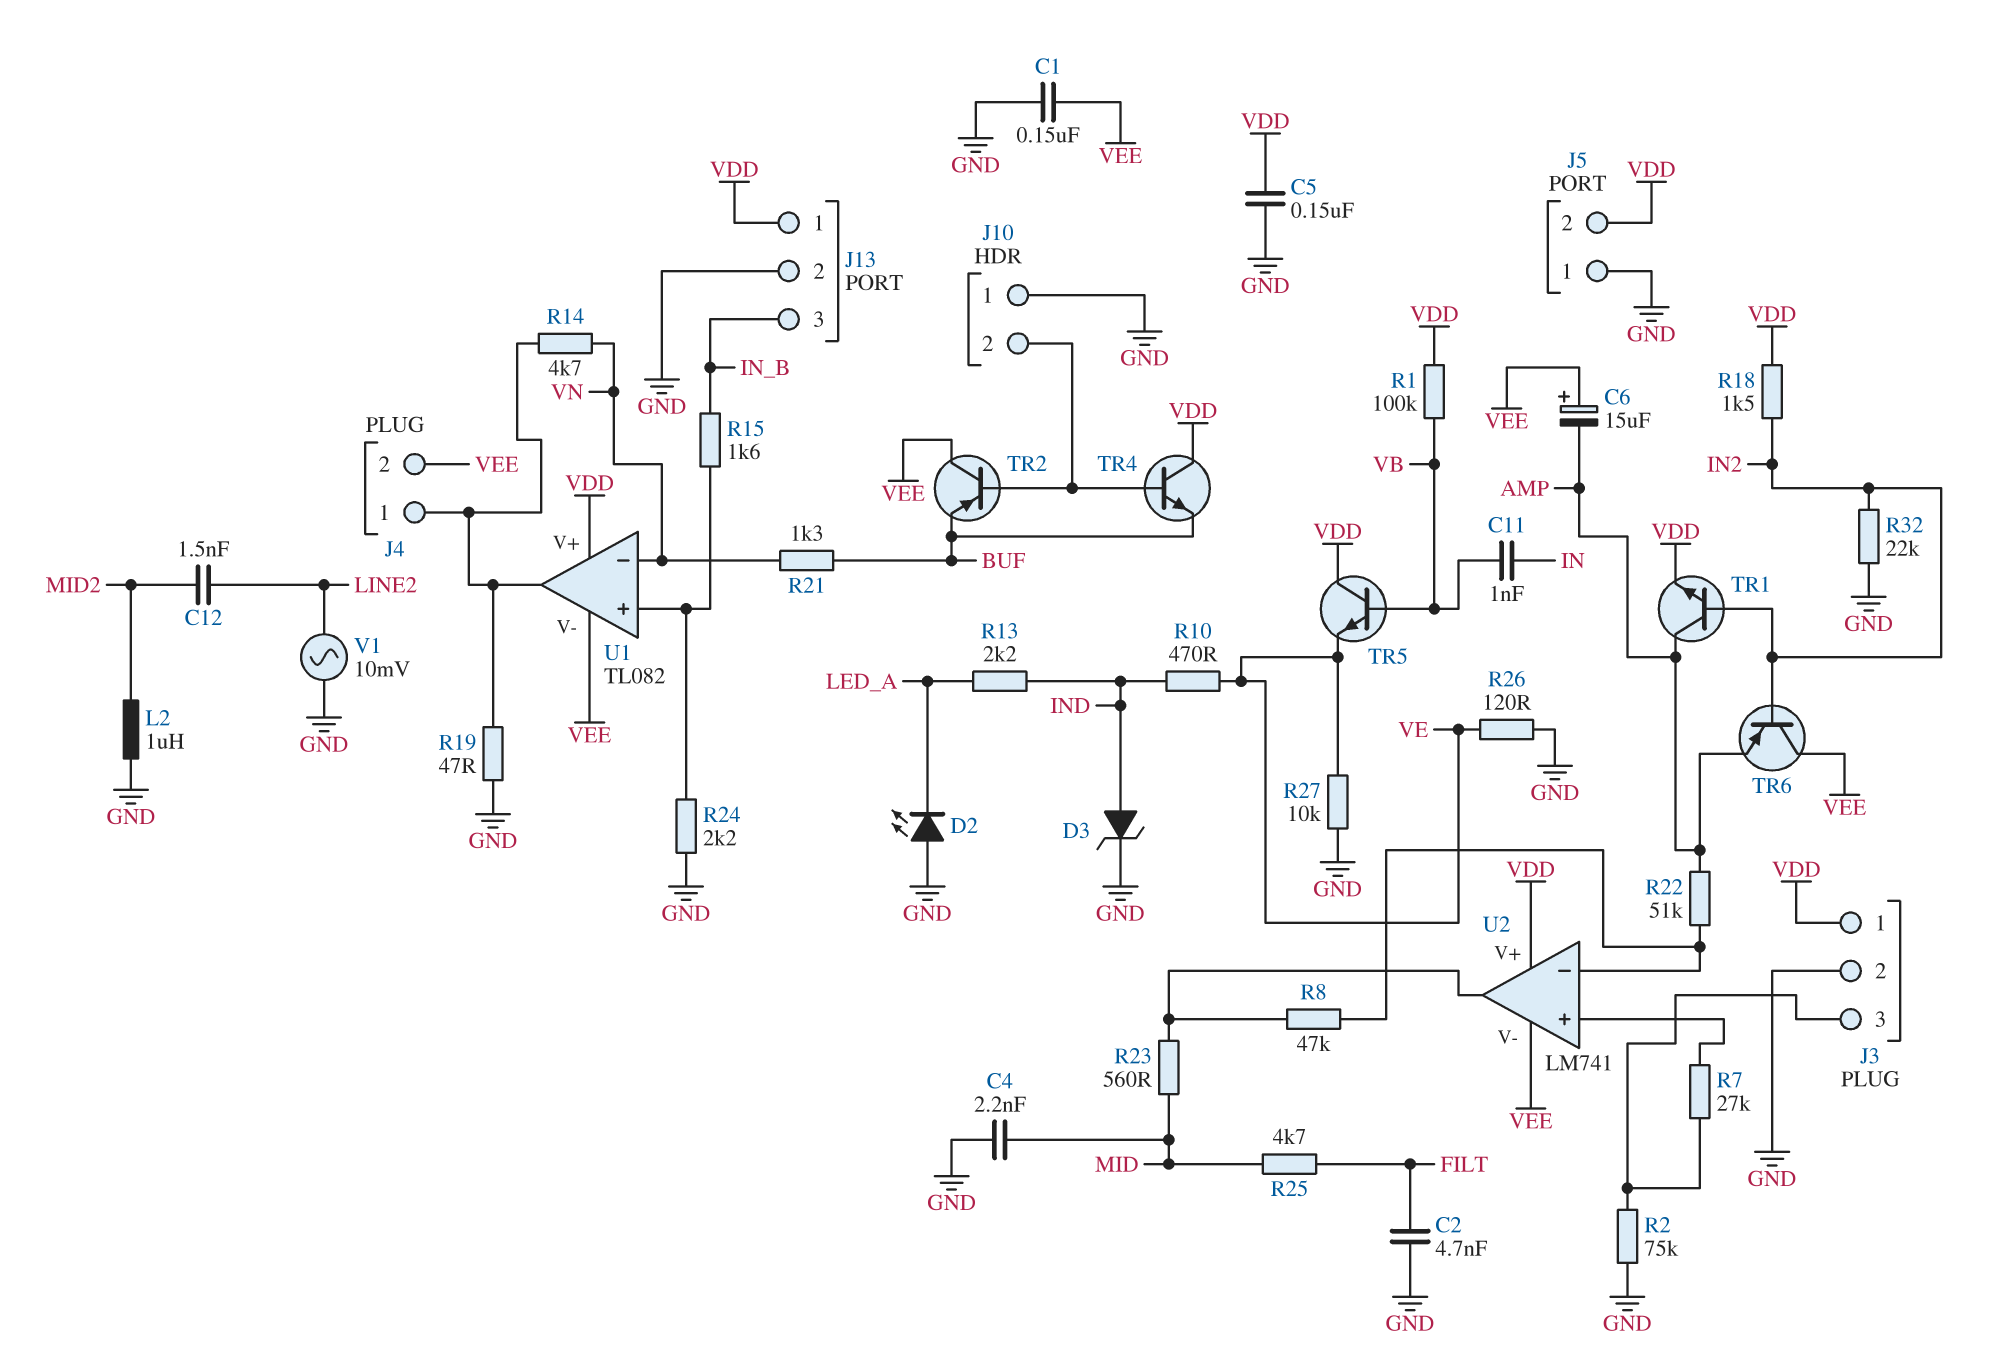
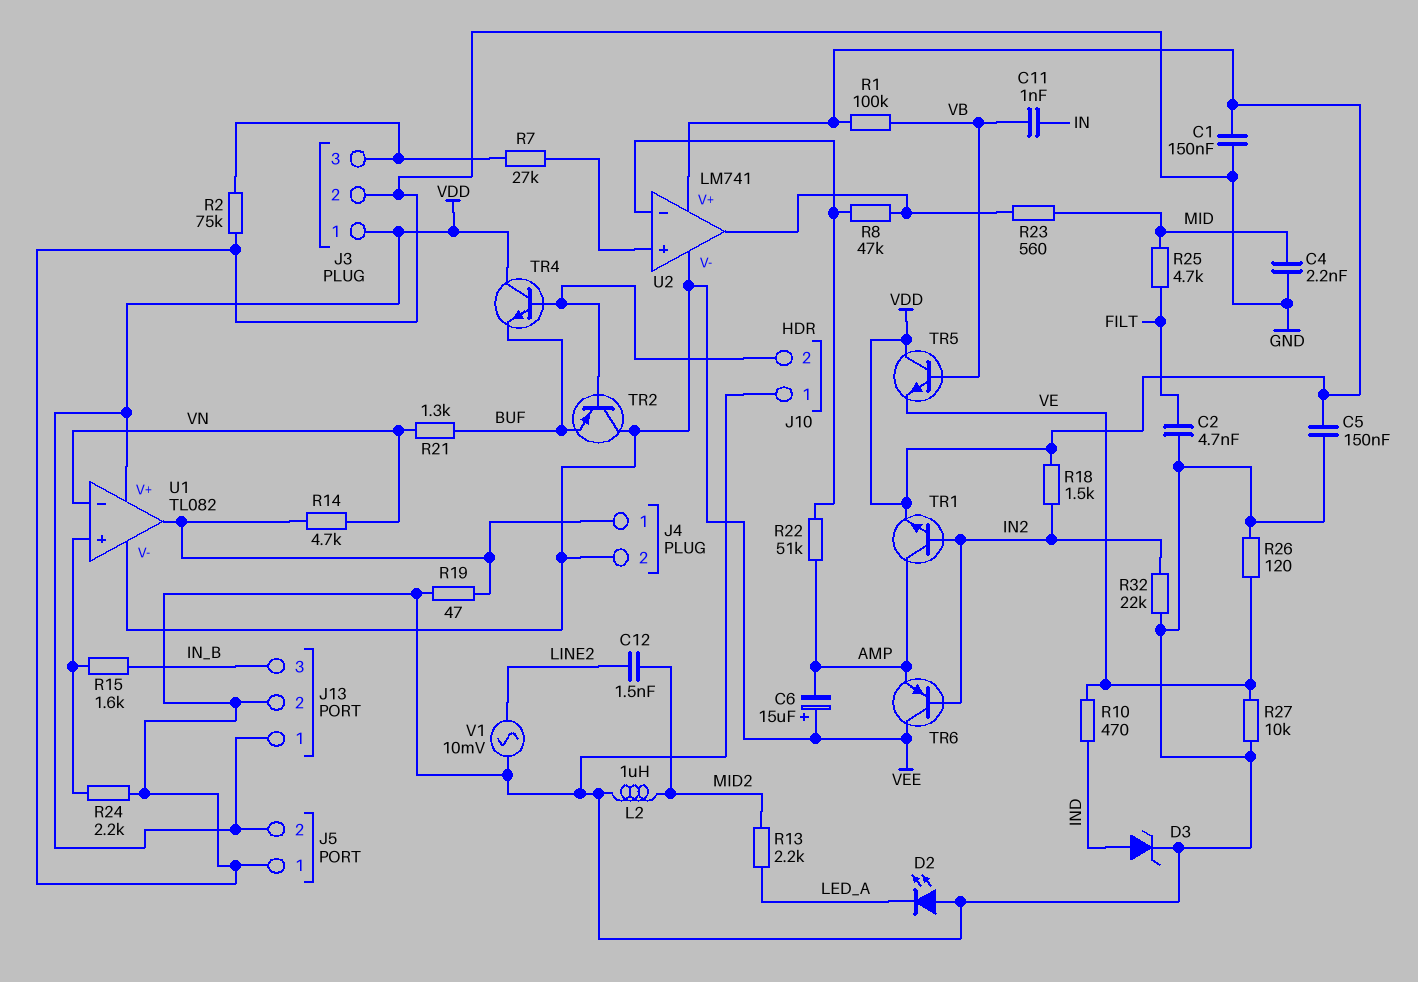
C1: 150nF (GND, VEE) -> 150nF (GND, VDD)
R13: 2.2k (IND, LED_A) -> 2.2k (LED_A, MID2)

